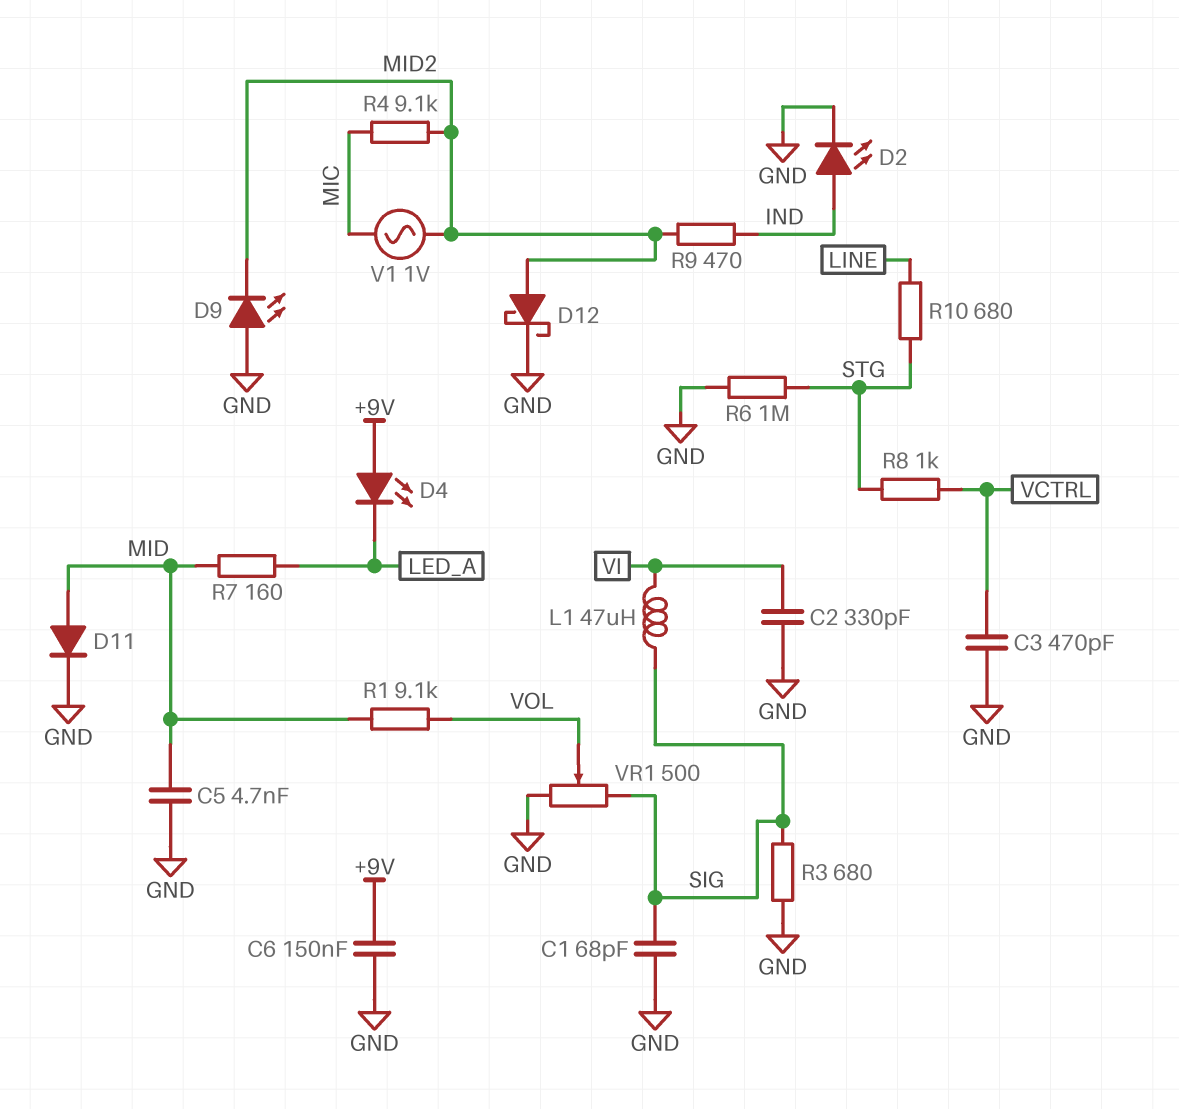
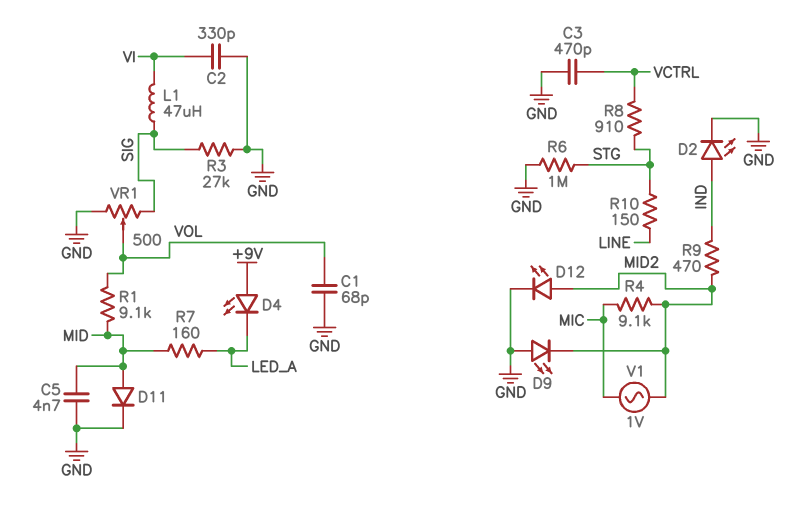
C1: 68pF (GND, SIG) -> 68pF (GND, VOL)
C6: 150nF (+9V, GND) -> none
D12: schottky (A MID2, K GND) -> LED (A MID2, K GND)
R3: 680 (GND, SIG) -> 27k (GND, SIG)
R8: 1k (STG, VCTRL) -> 910 (STG, VCTRL)
R10: 680 (LINE, STG) -> 150 (LINE, STG)

